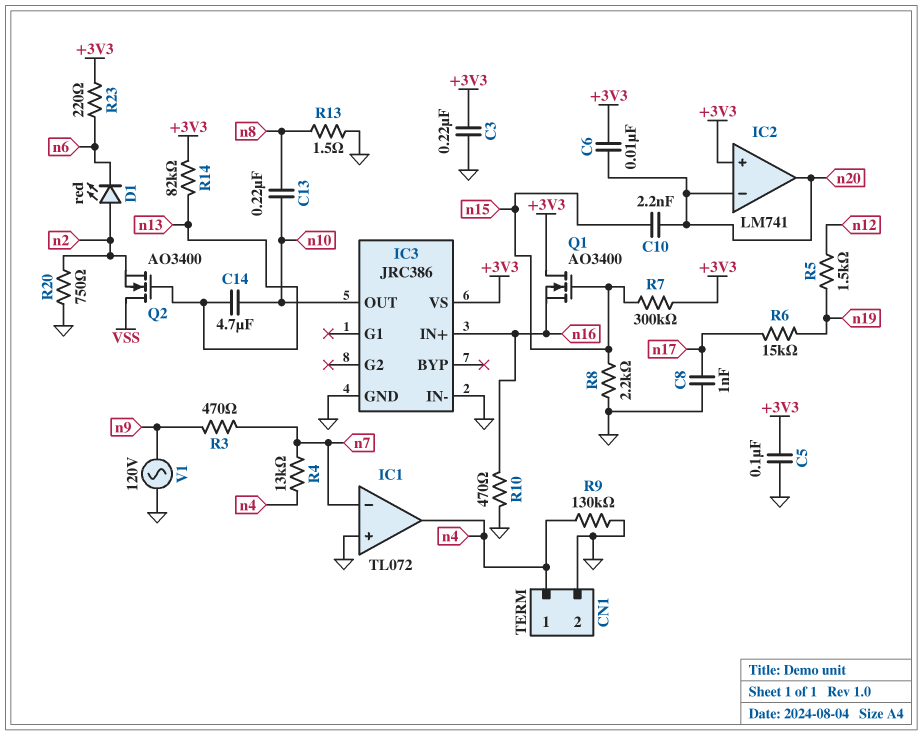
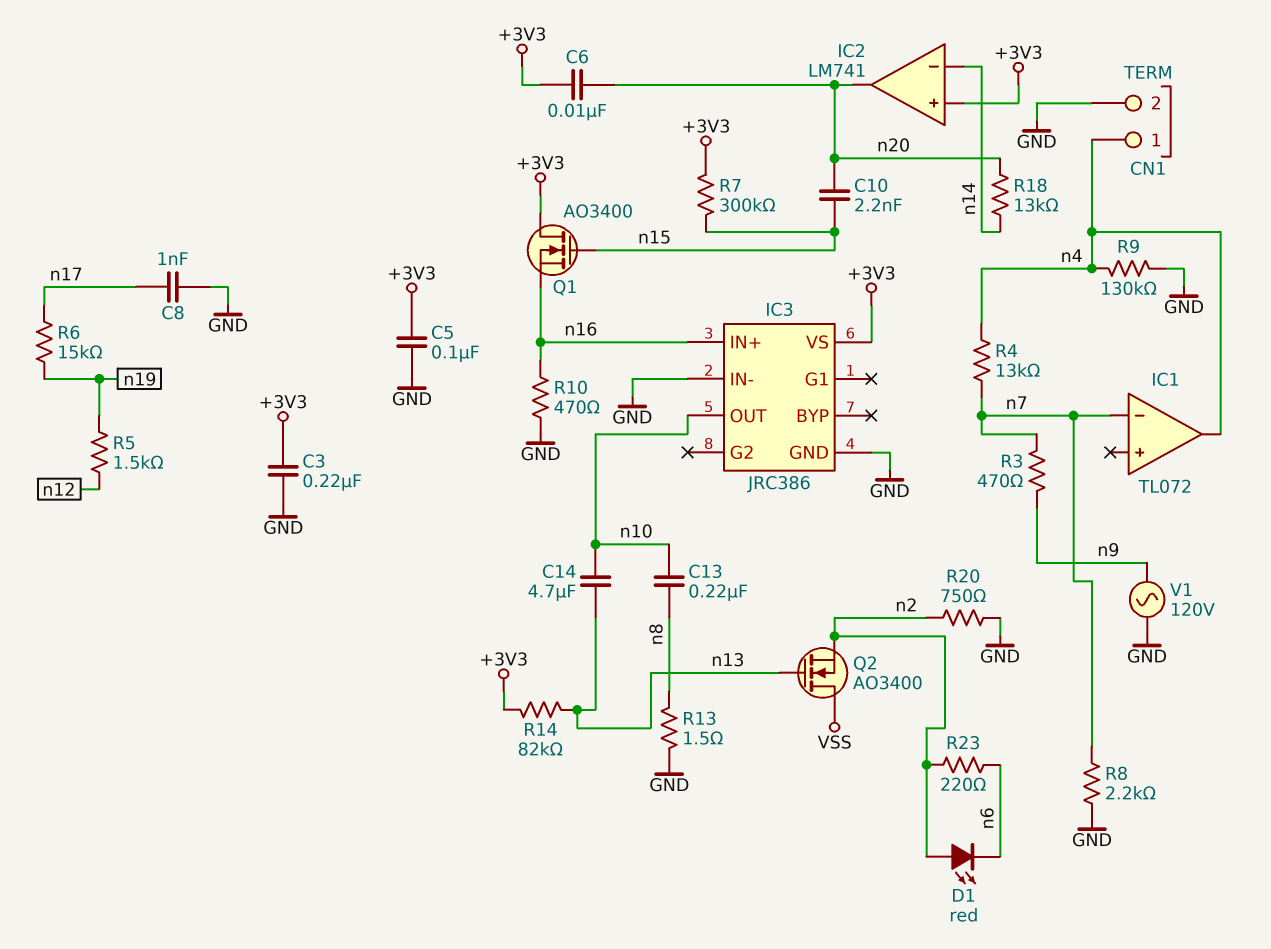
IC1 pin in+: GND -> none
IC2 pin in-: n20 -> n14
R8: 2.2k (GND, n15) -> 2.2k (GND, n7)
R18: none -> 13k (n14, n20)
R23: 220 (+3V3, n6) -> 220 (n2, n6)

